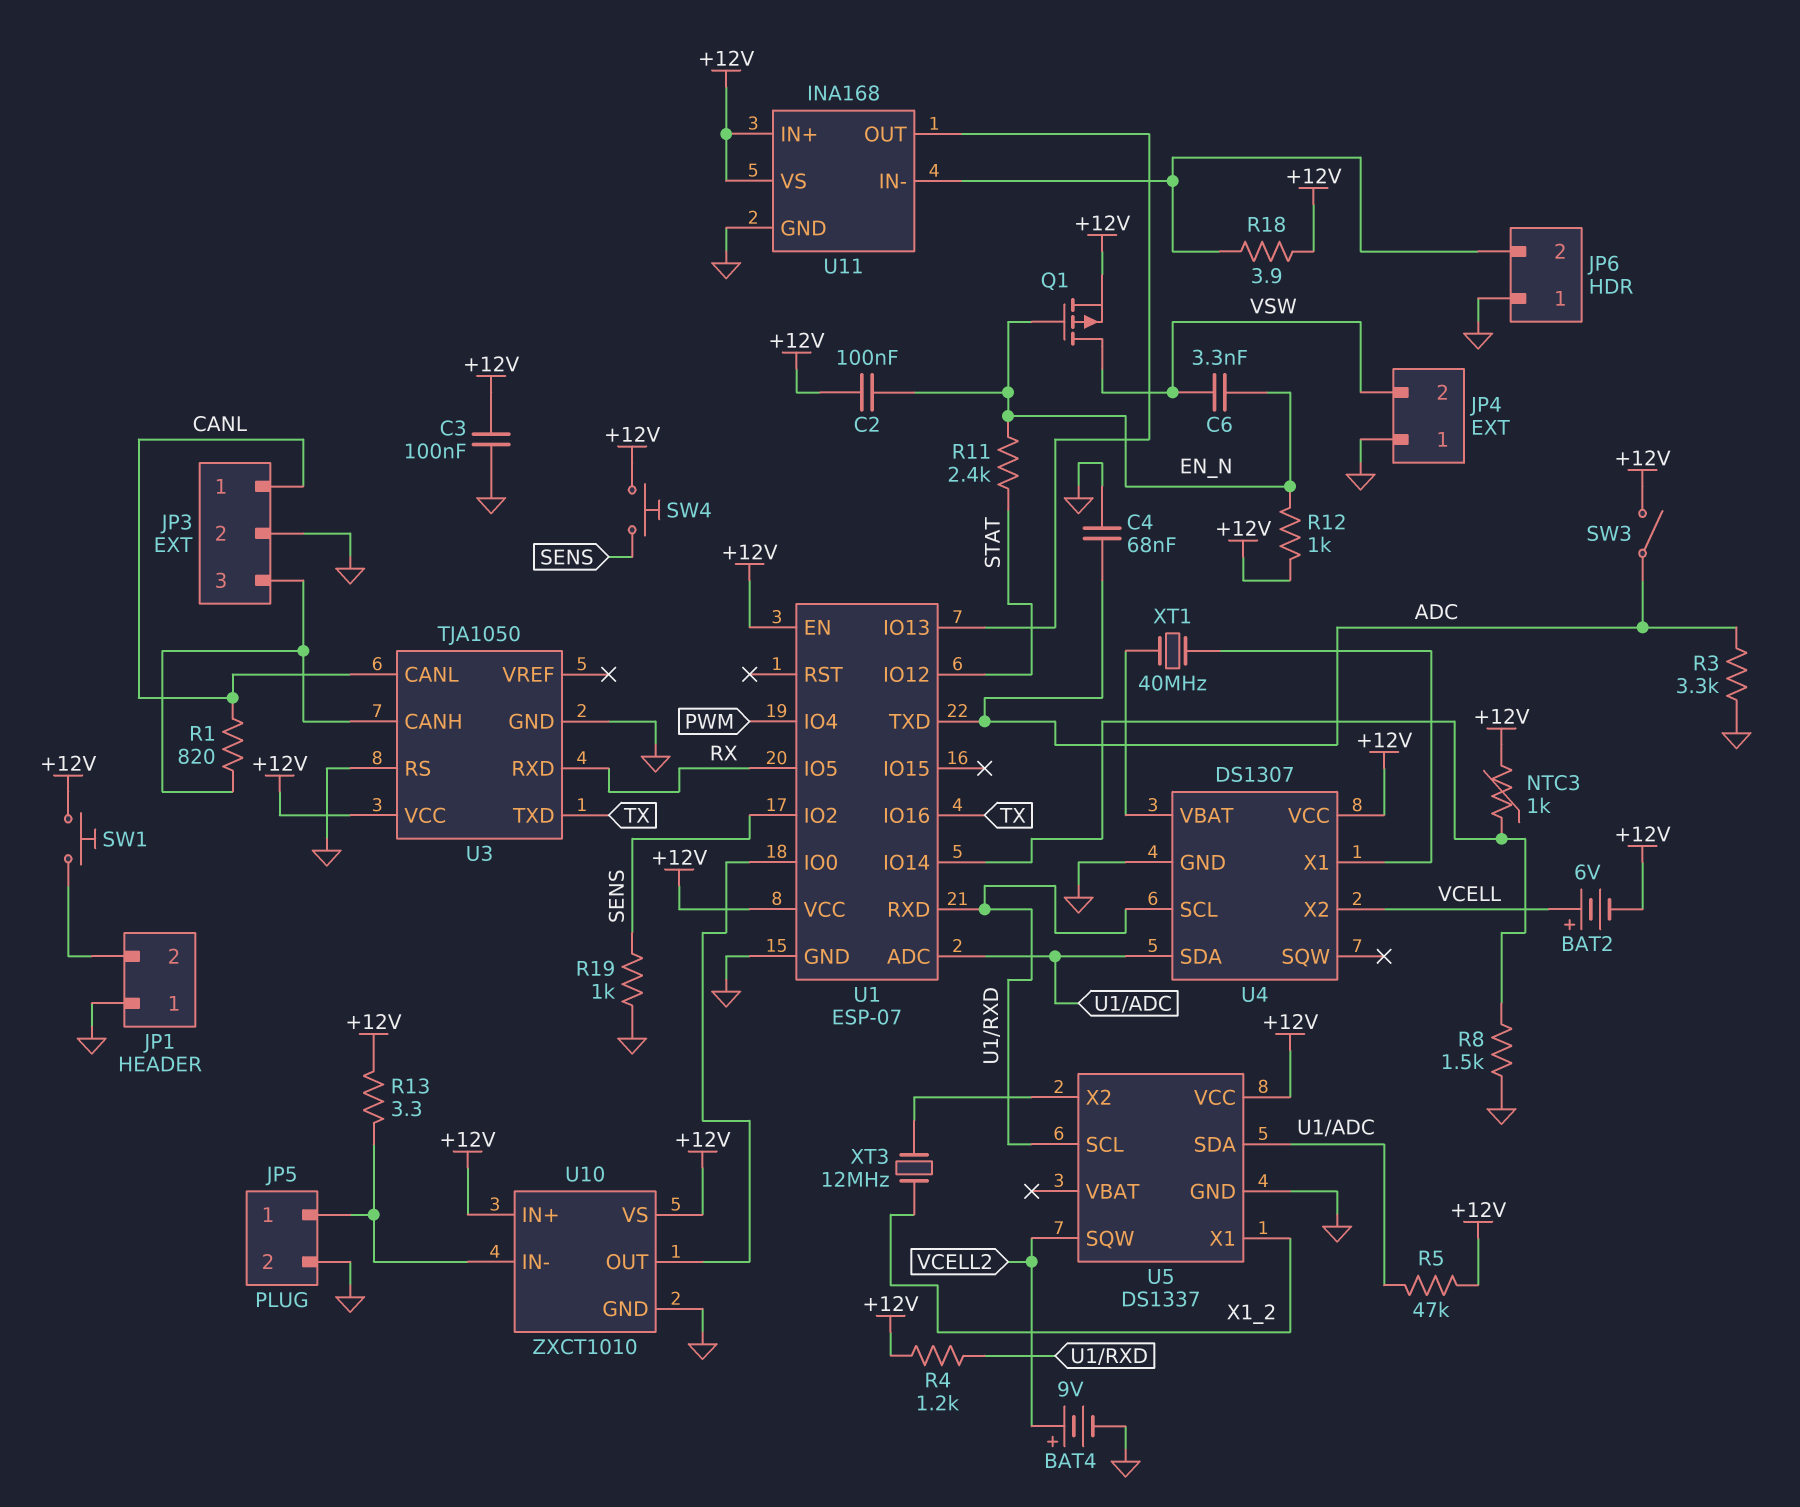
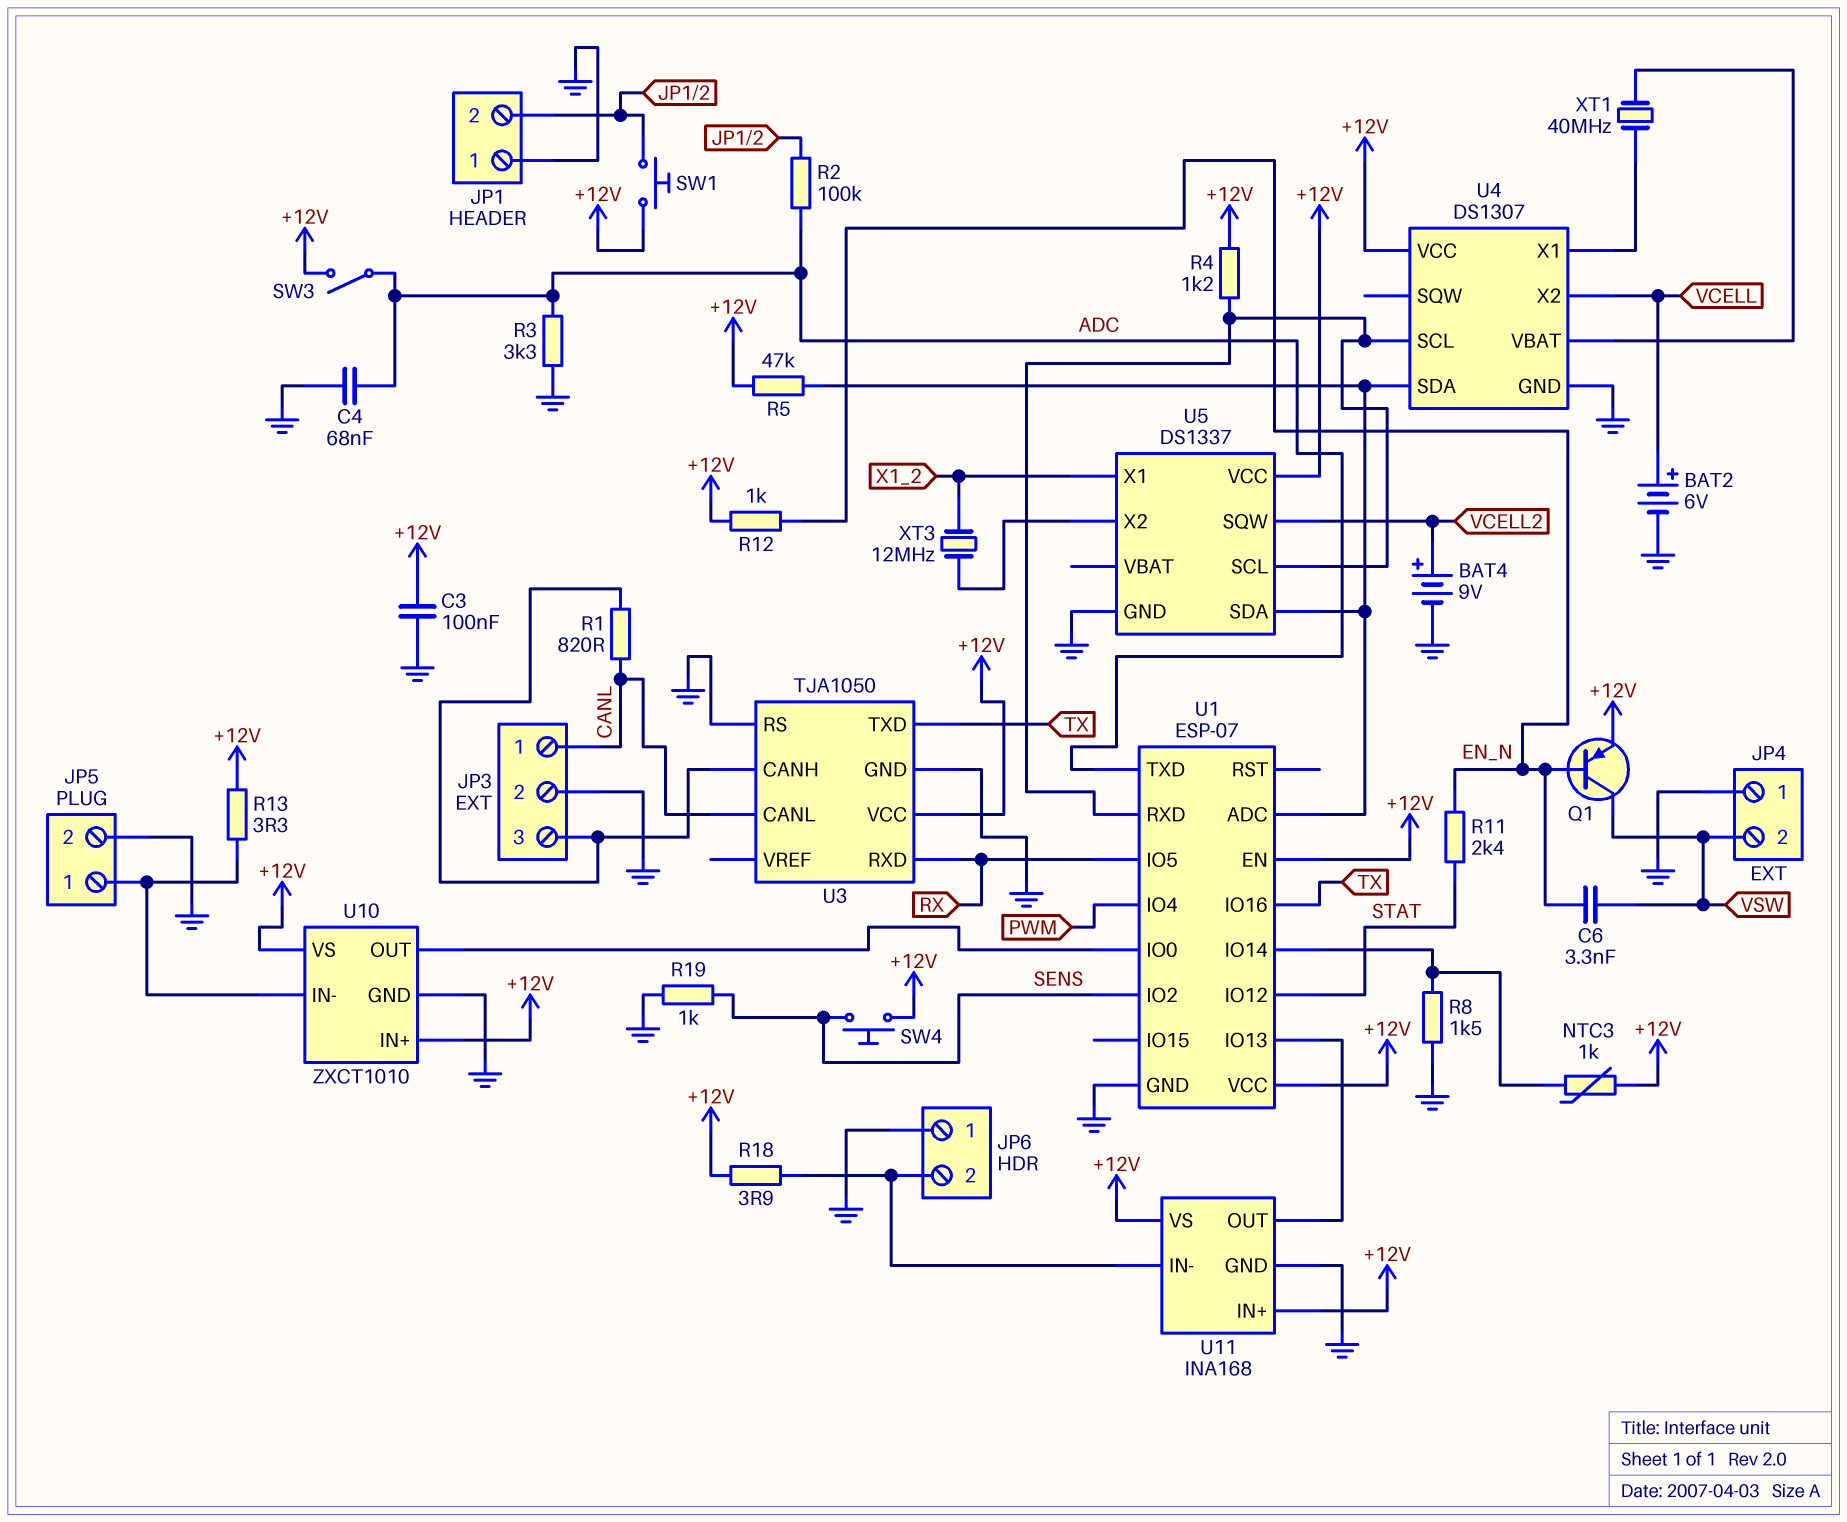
BAT2: 6V (plus VCELL, minus +12V) -> 6V (plus VCELL, minus GND)
C2: 100nF (+12V, EN_N) -> none
Q1: PMOS (G EN_N, D VSW, S +12V) -> PNP (B EN_N, C VSW, E +12V)
R2: none -> 100k (ADC, JP1/2)

